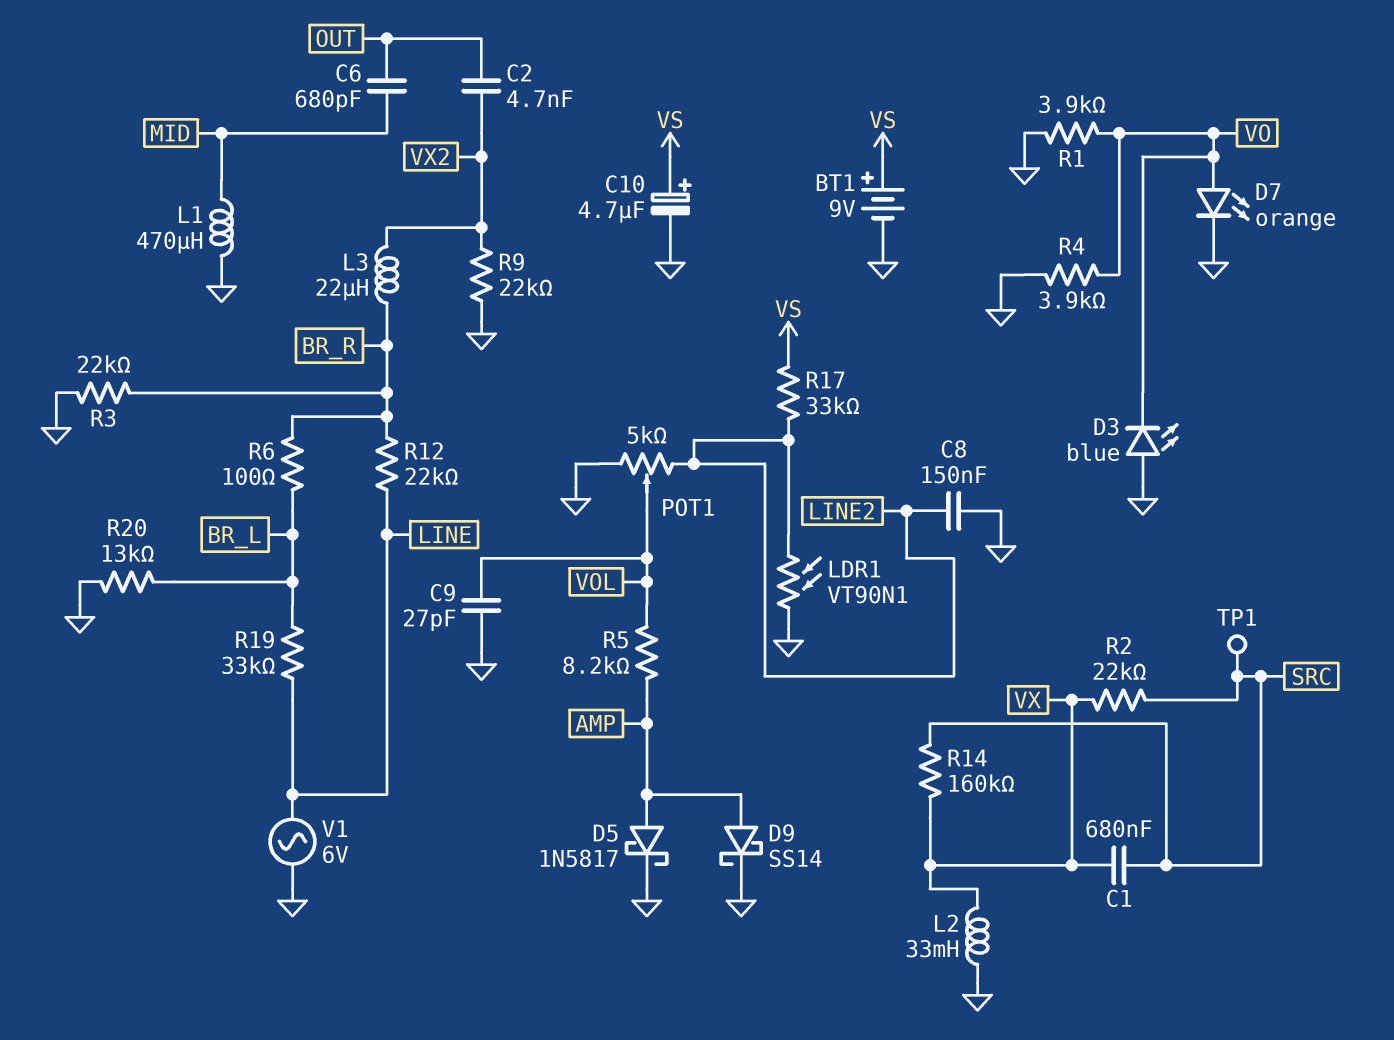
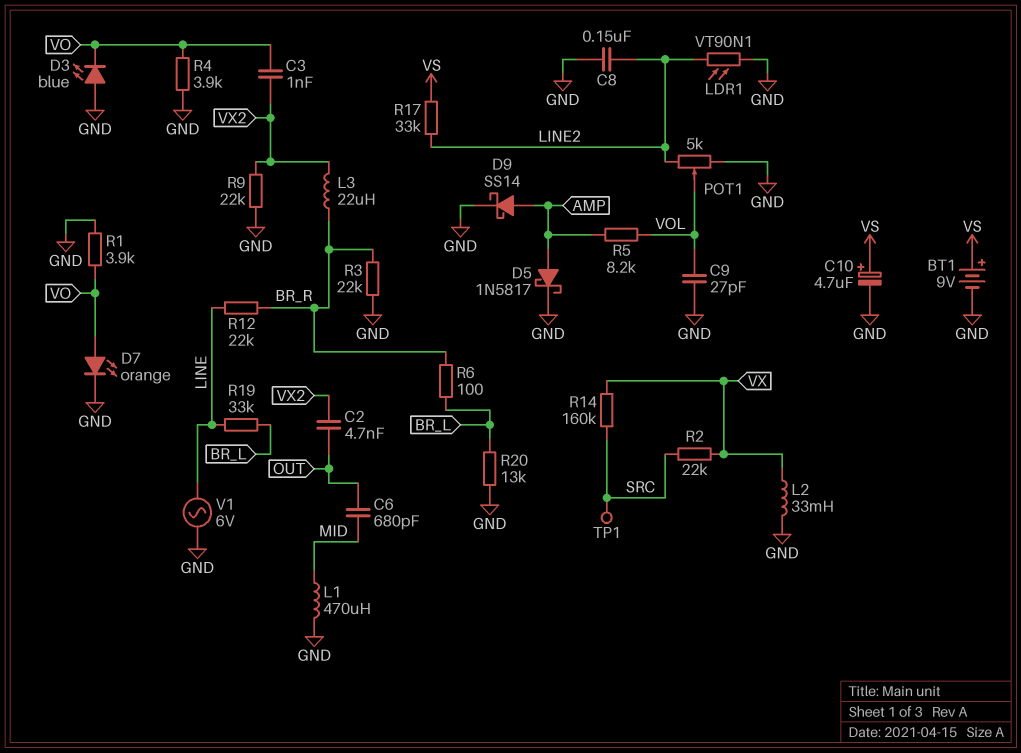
C1: 680nF (SRC, VX) -> none
C3: none -> 1nF (VO, VX2)

